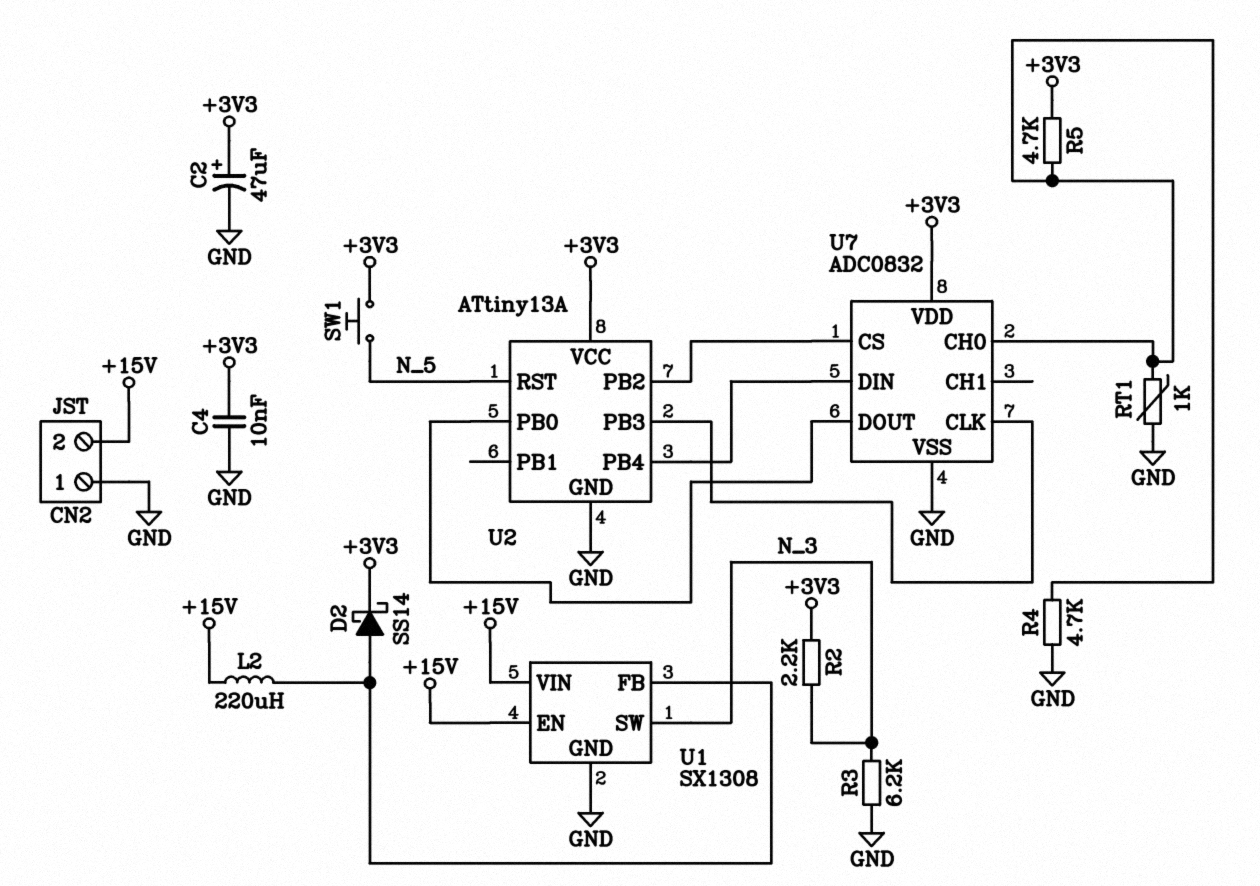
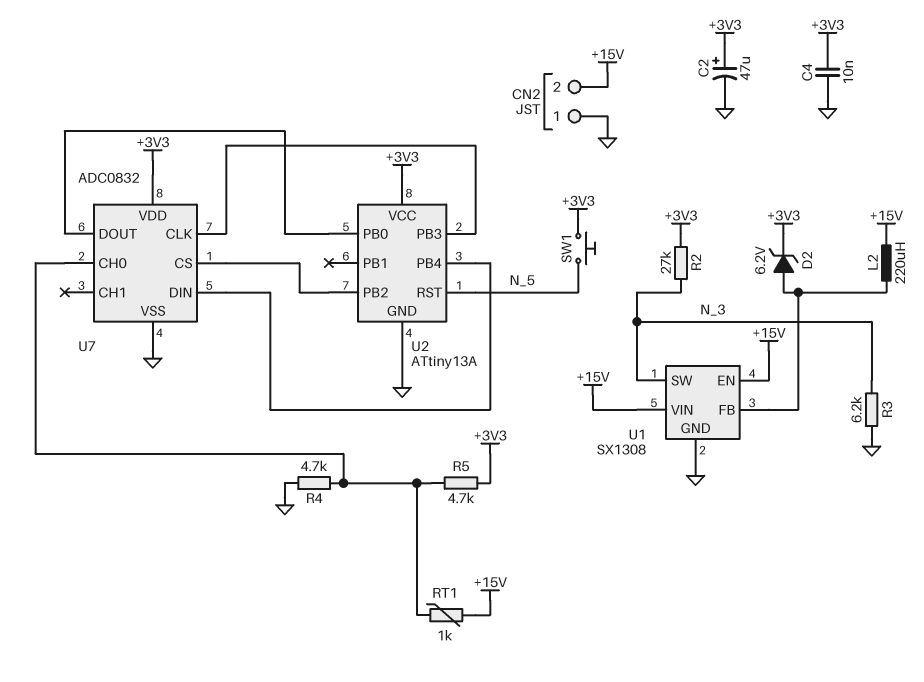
D2: schottky SS14 (A U1/FB, K +3V3) -> zener 6.2V (A U1/FB, K +3V3)
R2: 2.2k (+3V3, N_3) -> 27k (+3V3, N_3)
RT1: 1k (GND, U7/CH0) -> 1k (+15V, U7/CH0)

